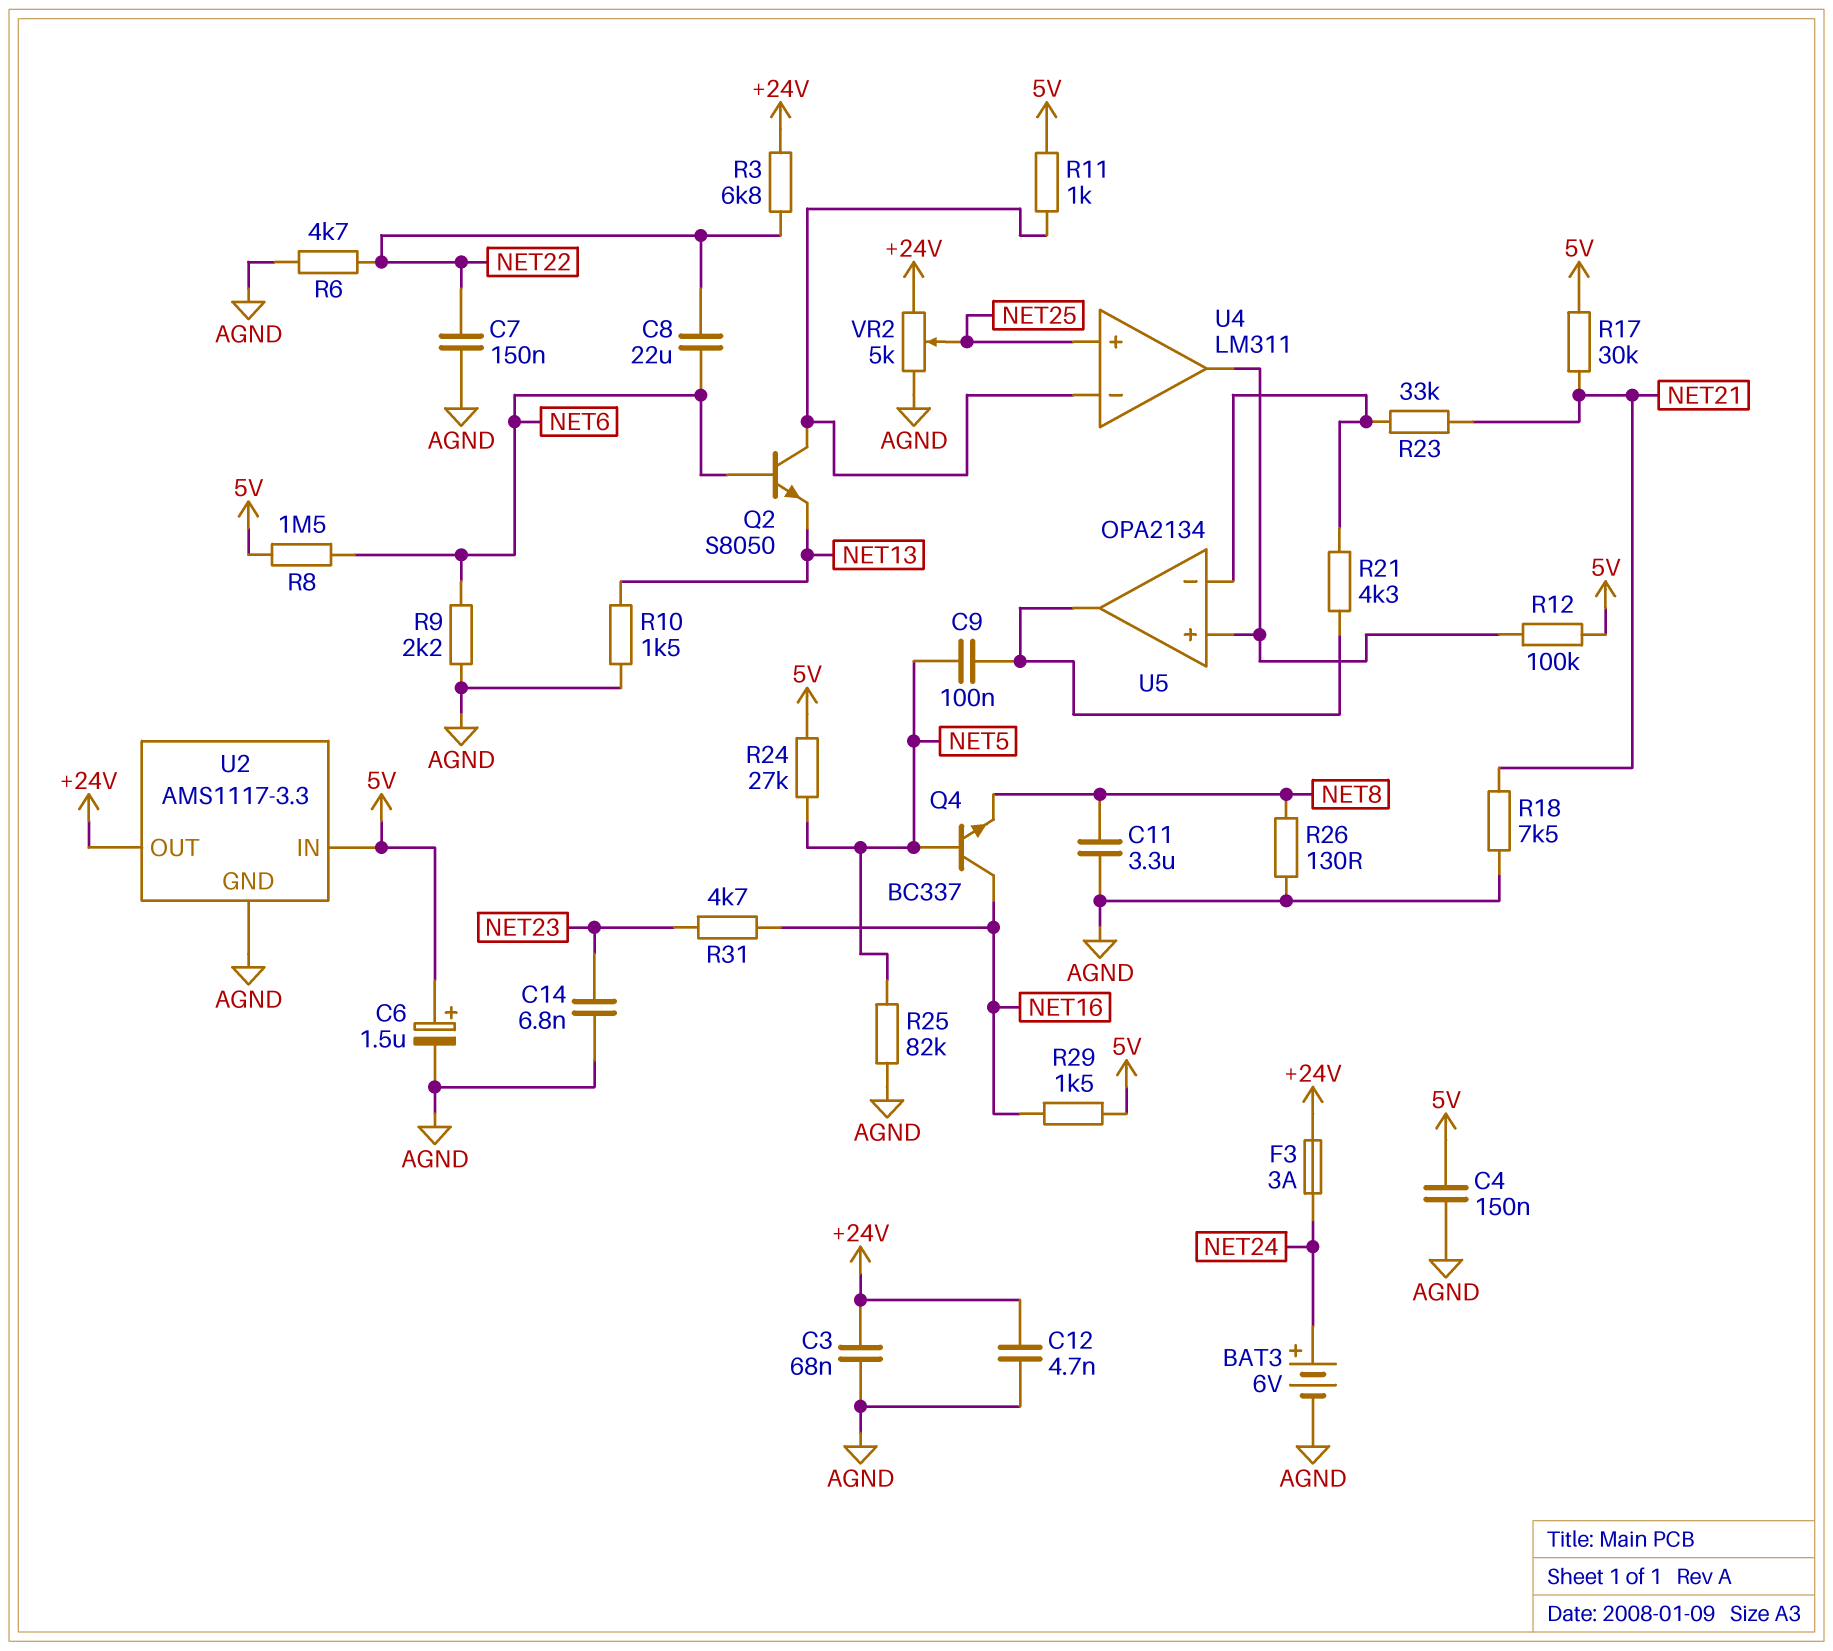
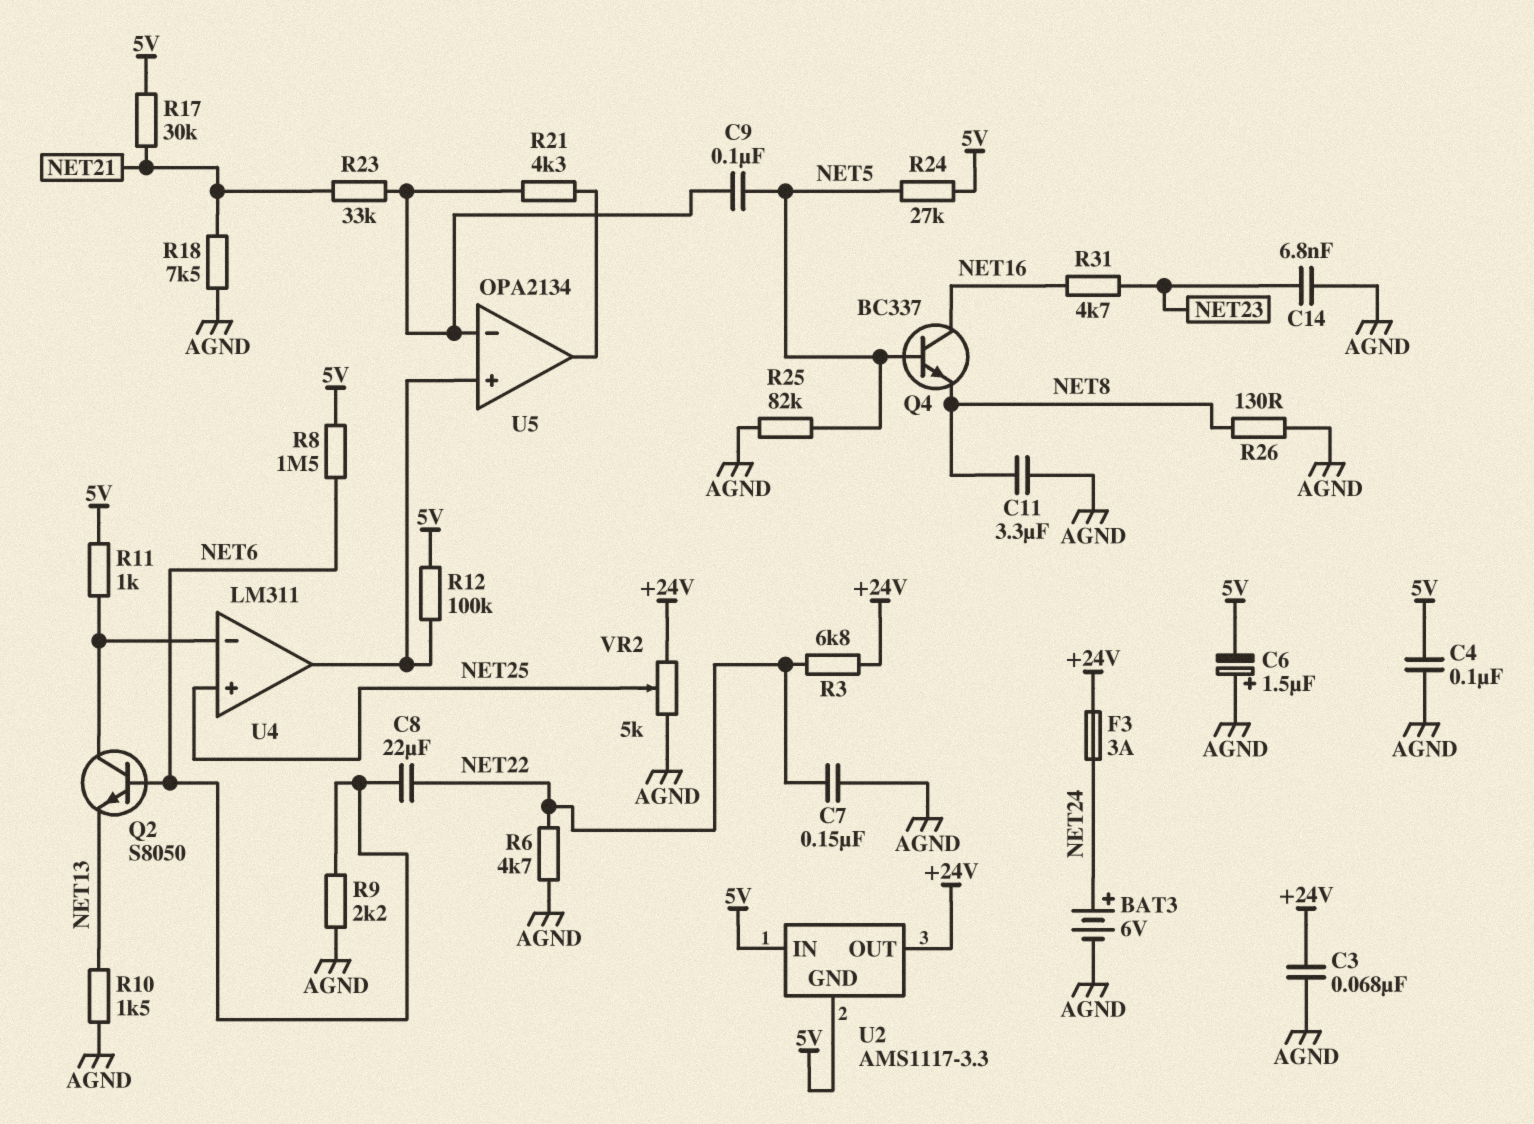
C4: 150nF (5V, AGND) -> 100nF (5V, AGND)
C6: 1.5uF (plus 5V, minus AGND) -> 1.5uF (plus AGND, minus 5V)
C9: 100nF (NET5, U5/out) -> 100nF (NET5, U5/in-)
C12: 4.7nF (+24V, AGND) -> none
R29: 1.5k (5V, NET16) -> none
U2 pin GND: AGND -> 5V

